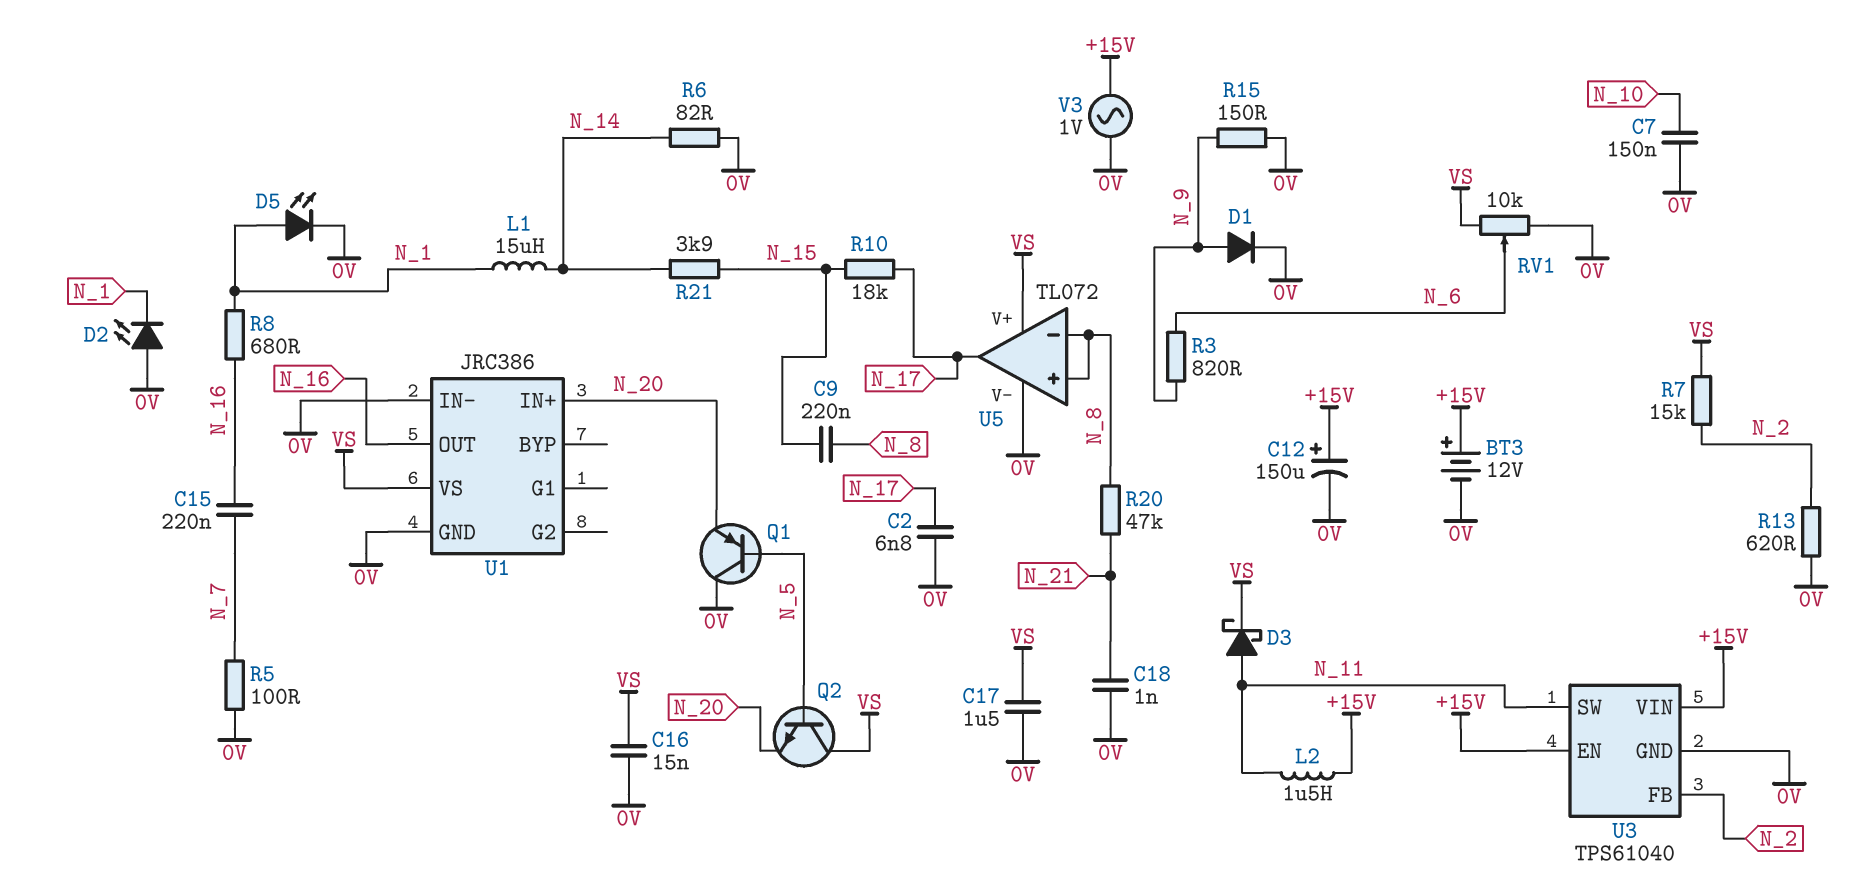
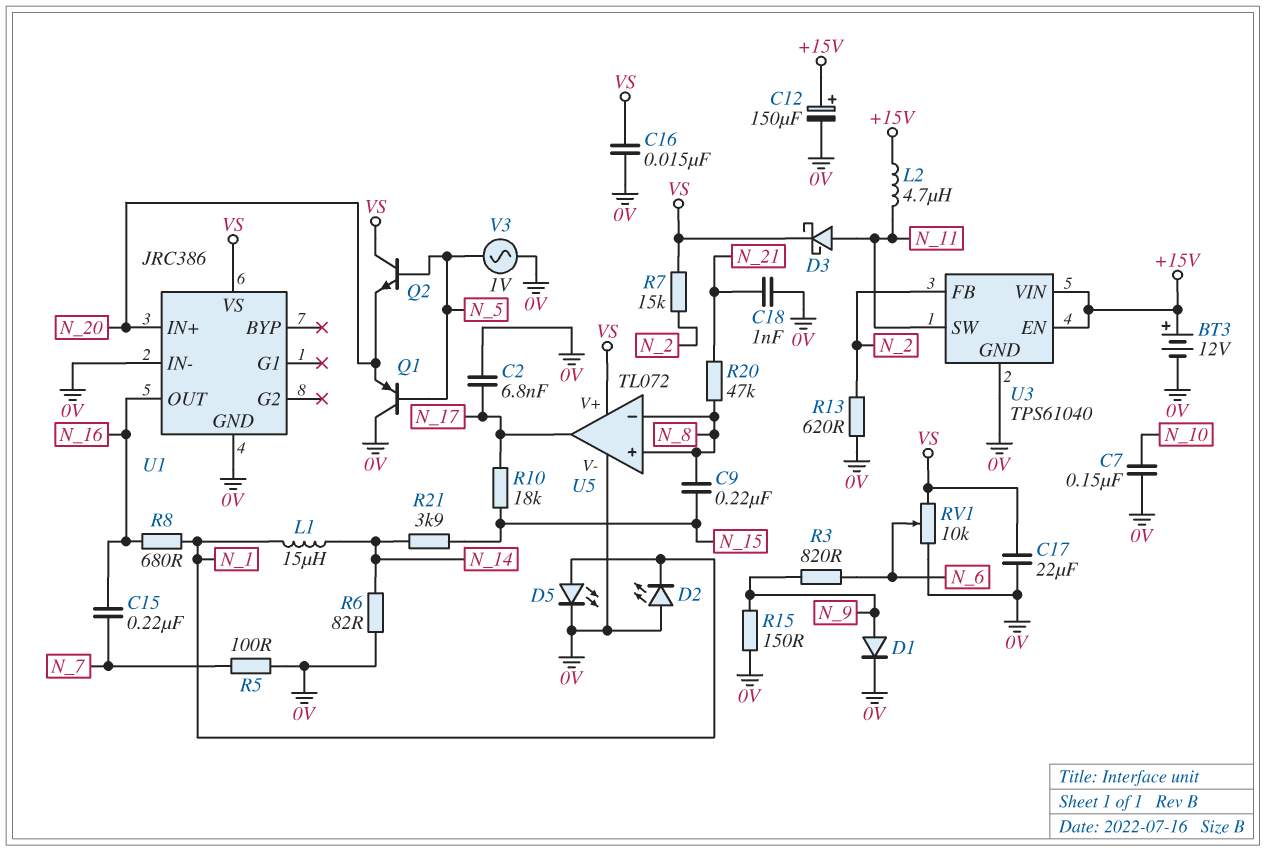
C17: 1.5uF (0V, VS) -> 22uF (0V, VS)
L2: 1.5uH (+15V, N_11) -> 4.7uH (+15V, N_11)
V3: AC 1V (+15V, 0V) -> AC 1V (0V, N_5)

